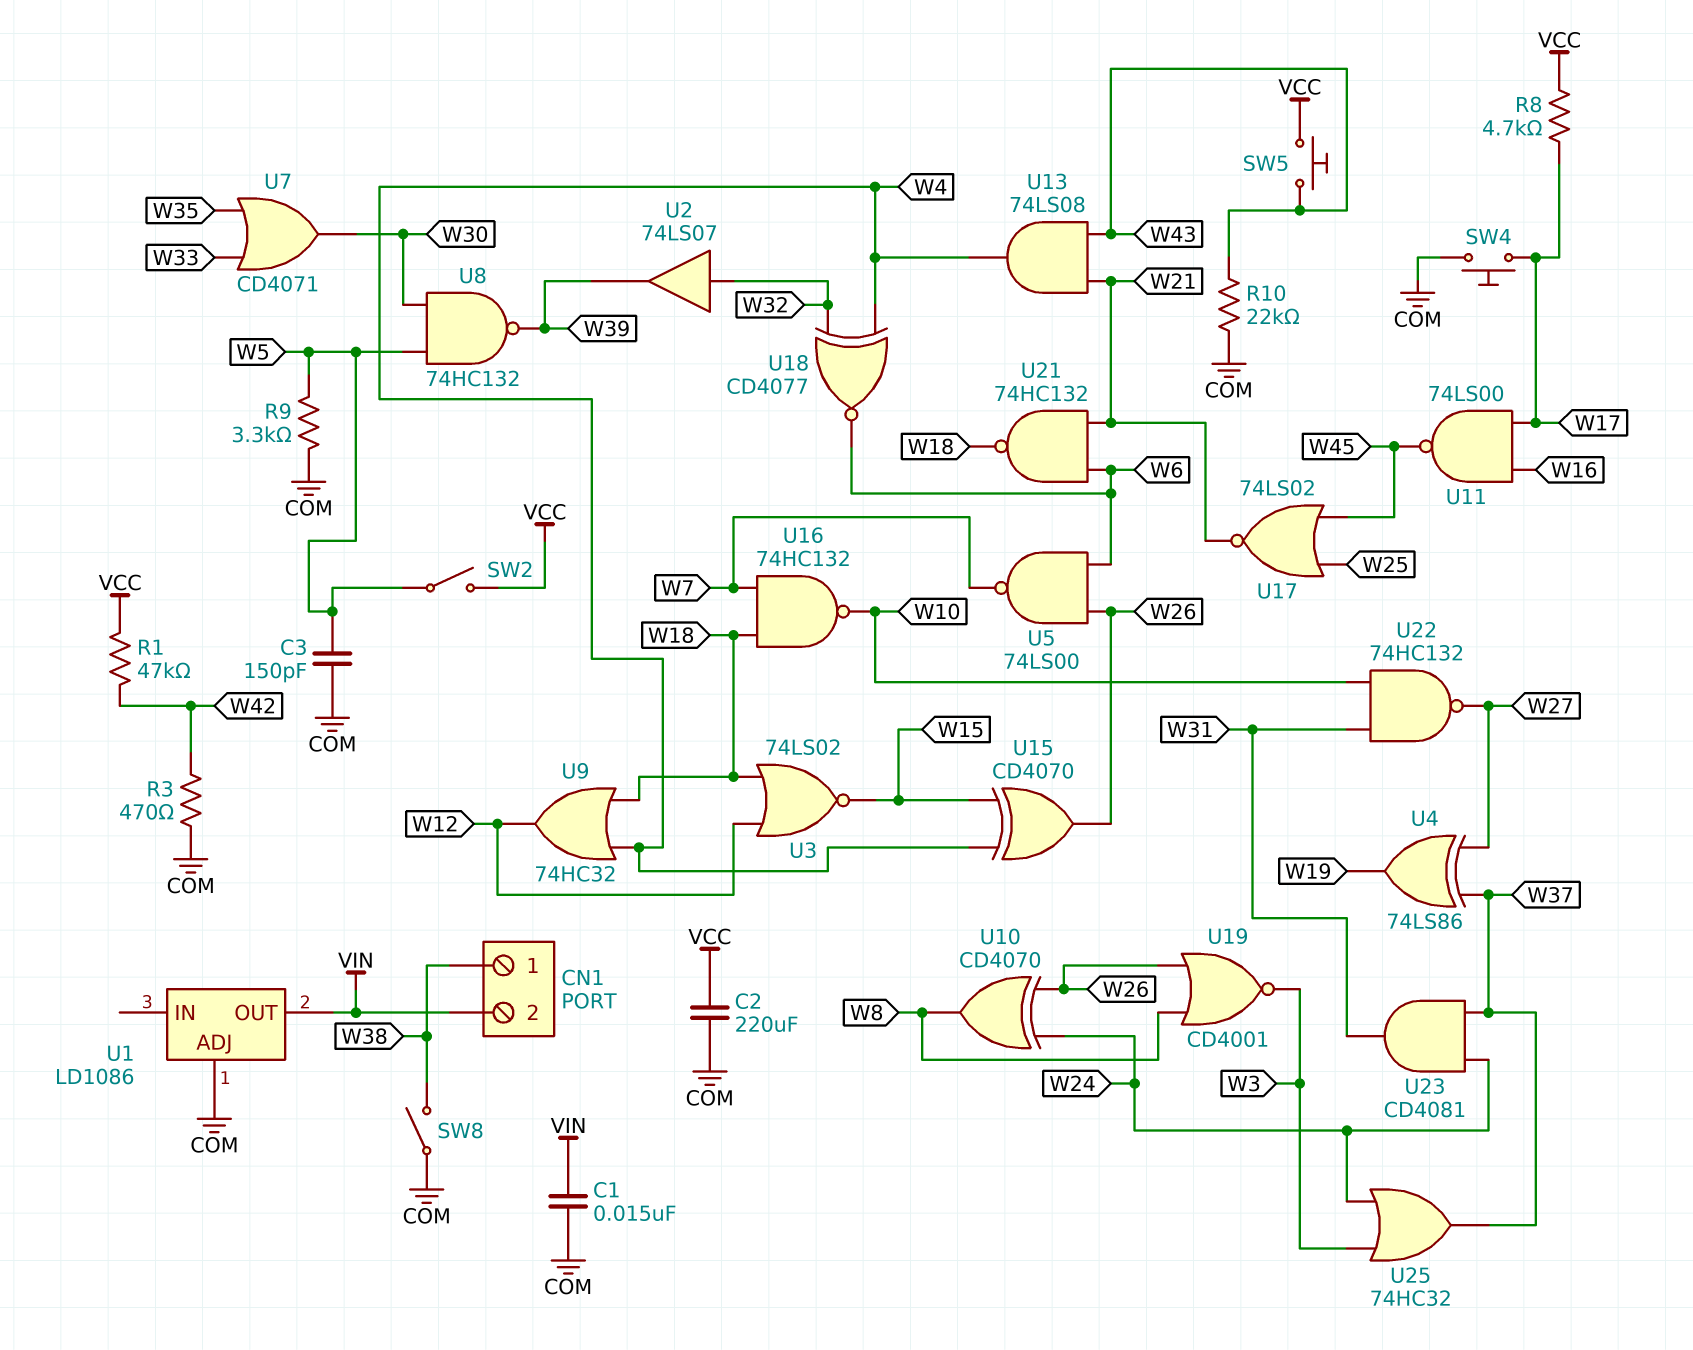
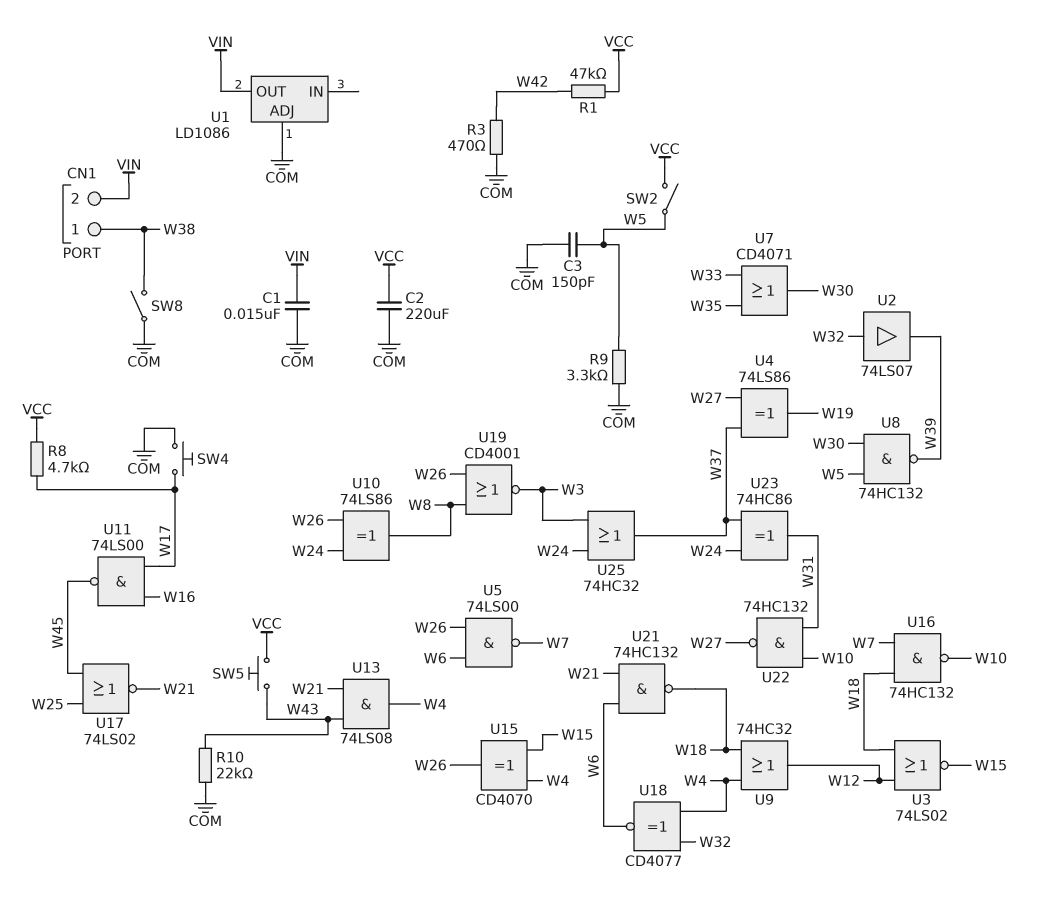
U10: XOR CD4070 (in W24, in W26, out W8) -> XOR 74LS86 (in W24, in W26, out W8)
U23: AND CD4081 (in W24, in W37, out W31) -> XOR 74HC86 (in W24, in W37, out W31)

